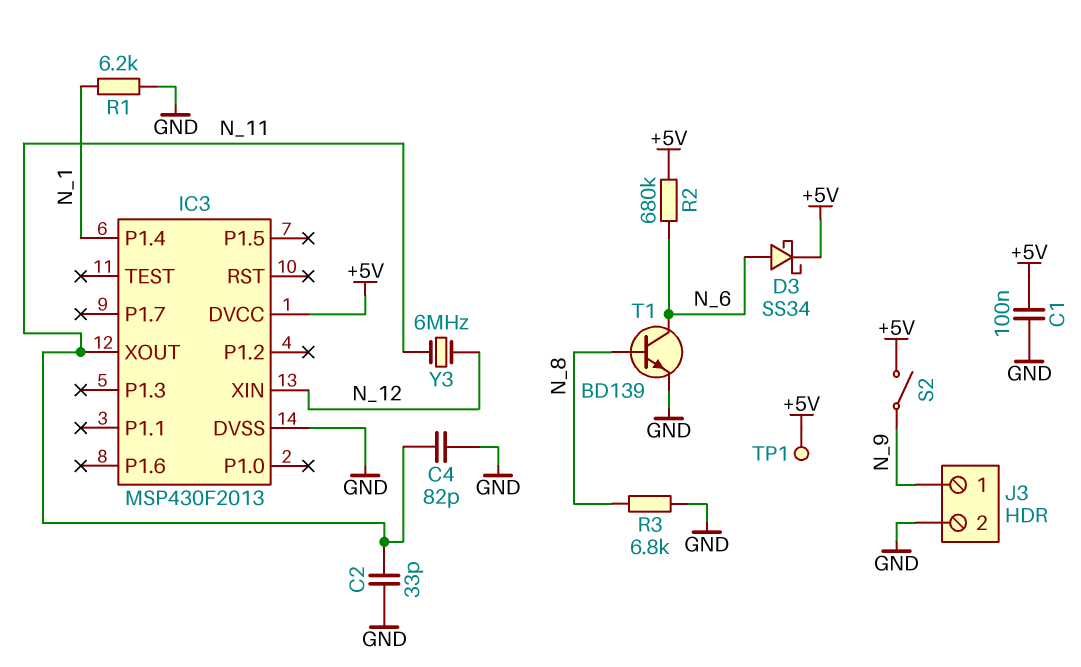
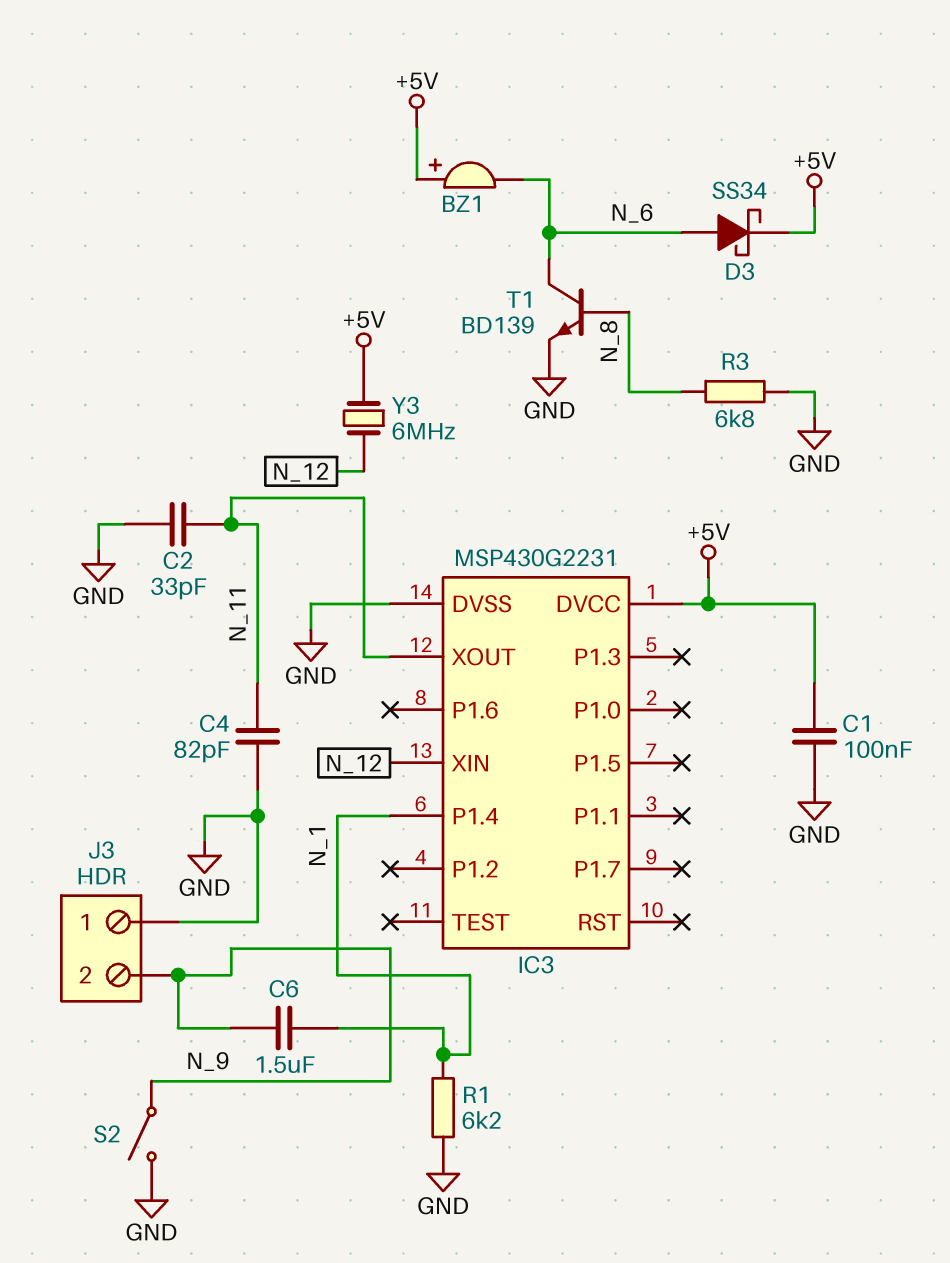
BZ1: none -> buzzer (plus +5V, minus N_6)
C6: none -> 1.5uF (N_1, N_9)
IC3: MSP430F2013 -> MSP430G2231
J3 pin 1: N_9 -> GND
J3 pin 2: GND -> N_9
R2: 680k (+5V, N_6) -> none
S2: switch (+5V, N_9) -> switch (GND, N_9)
TP1: test point (+5V) -> none
Y3: 6MHz (N_11, N_12) -> 6MHz (+5V, N_12)

